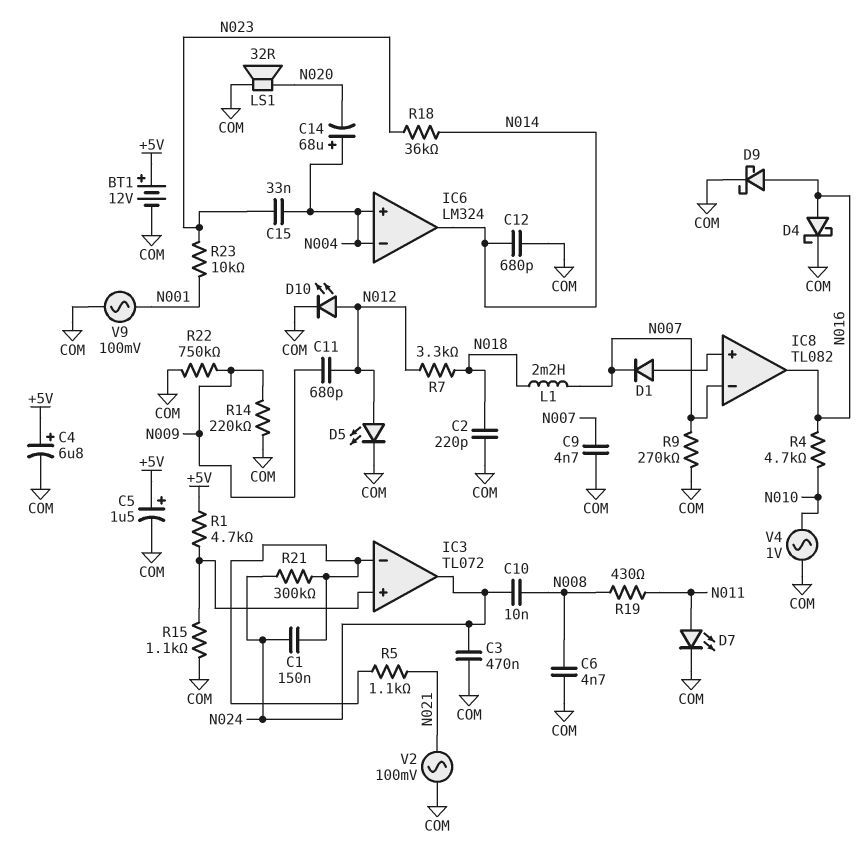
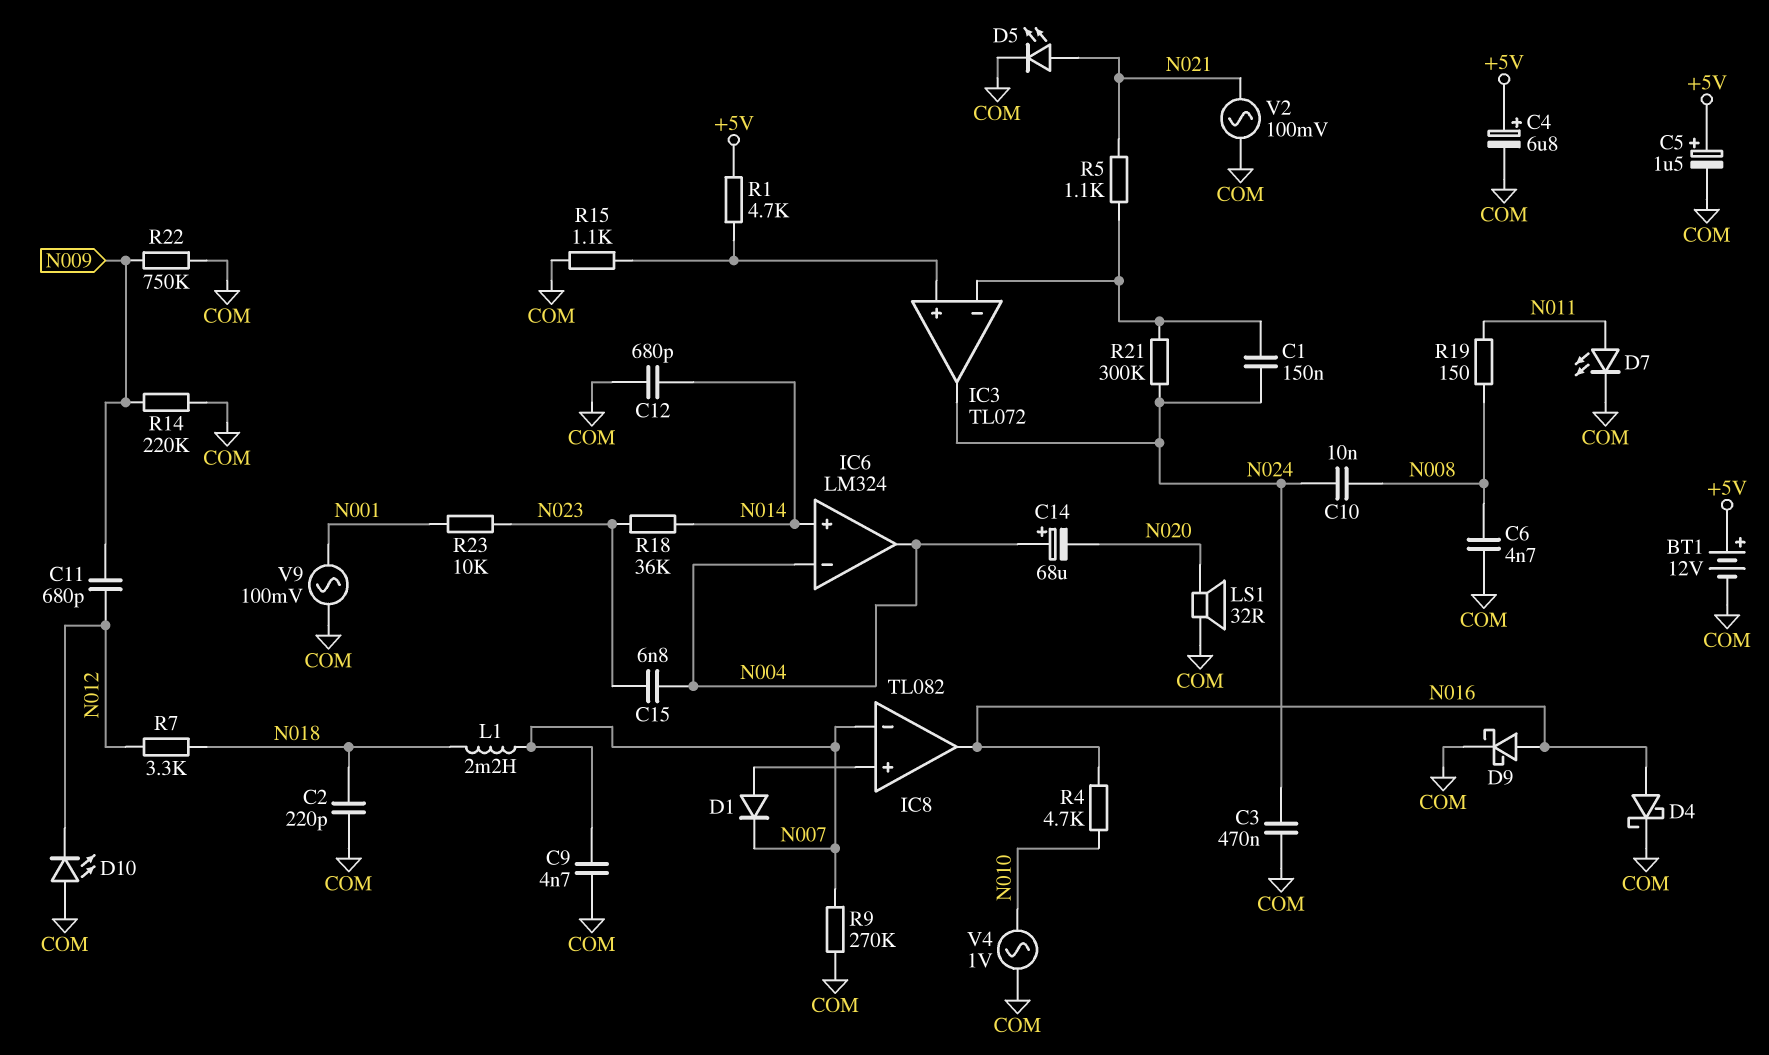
C15: 33nF (N004, N023) -> 6.8nF (N004, N023)
D5: LED (A N012, K COM) -> LED (A N021, K COM)
D10: LED (A N012, K COM) -> LED (A COM, K N012)
IC6 pin in+: N004 -> N014
IC6 pin out: N014 -> N004
R19: 430 (N008, N011) -> 150 (N008, N011)

